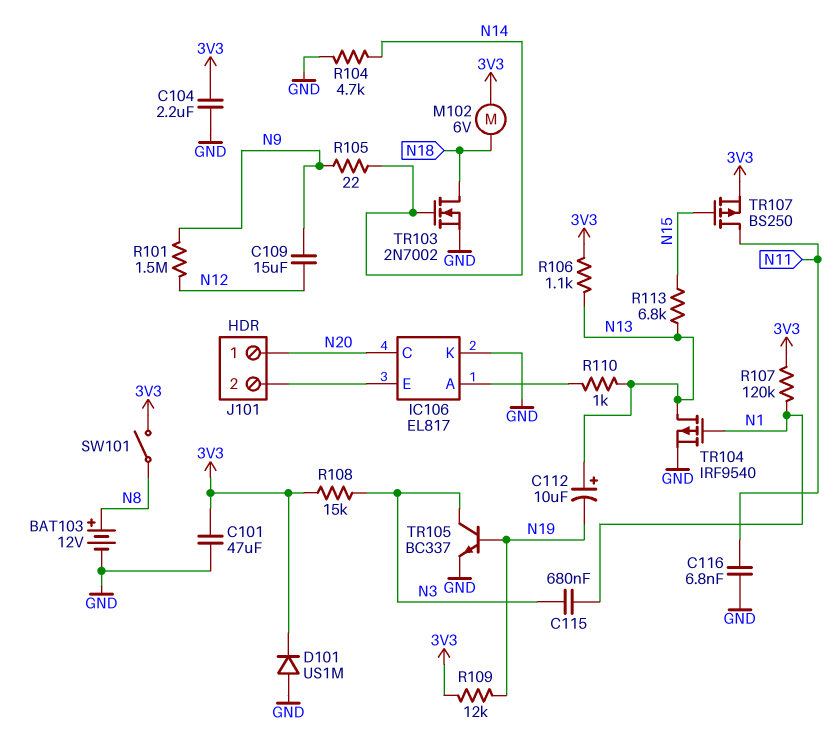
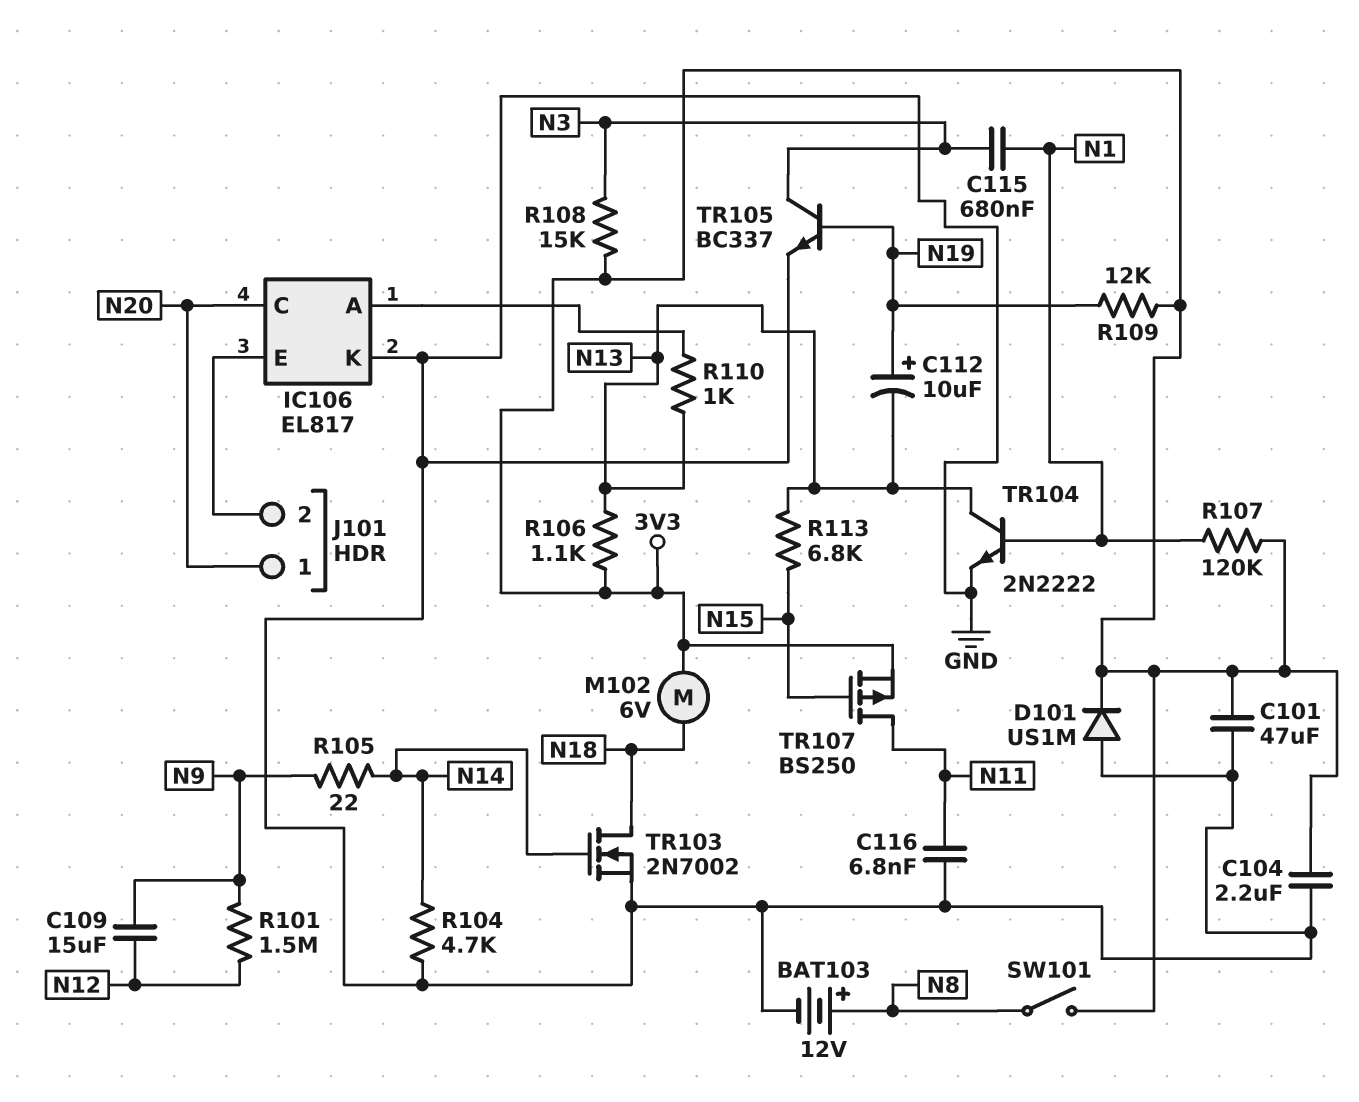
C112: 10uF (plus N13, minus N19) -> 10uF (plus N19, minus N13)
TR104: PMOS IRF9540 (G N1, D N13, S GND) -> NPN 2N2222 (B N1, C N13, E GND)

